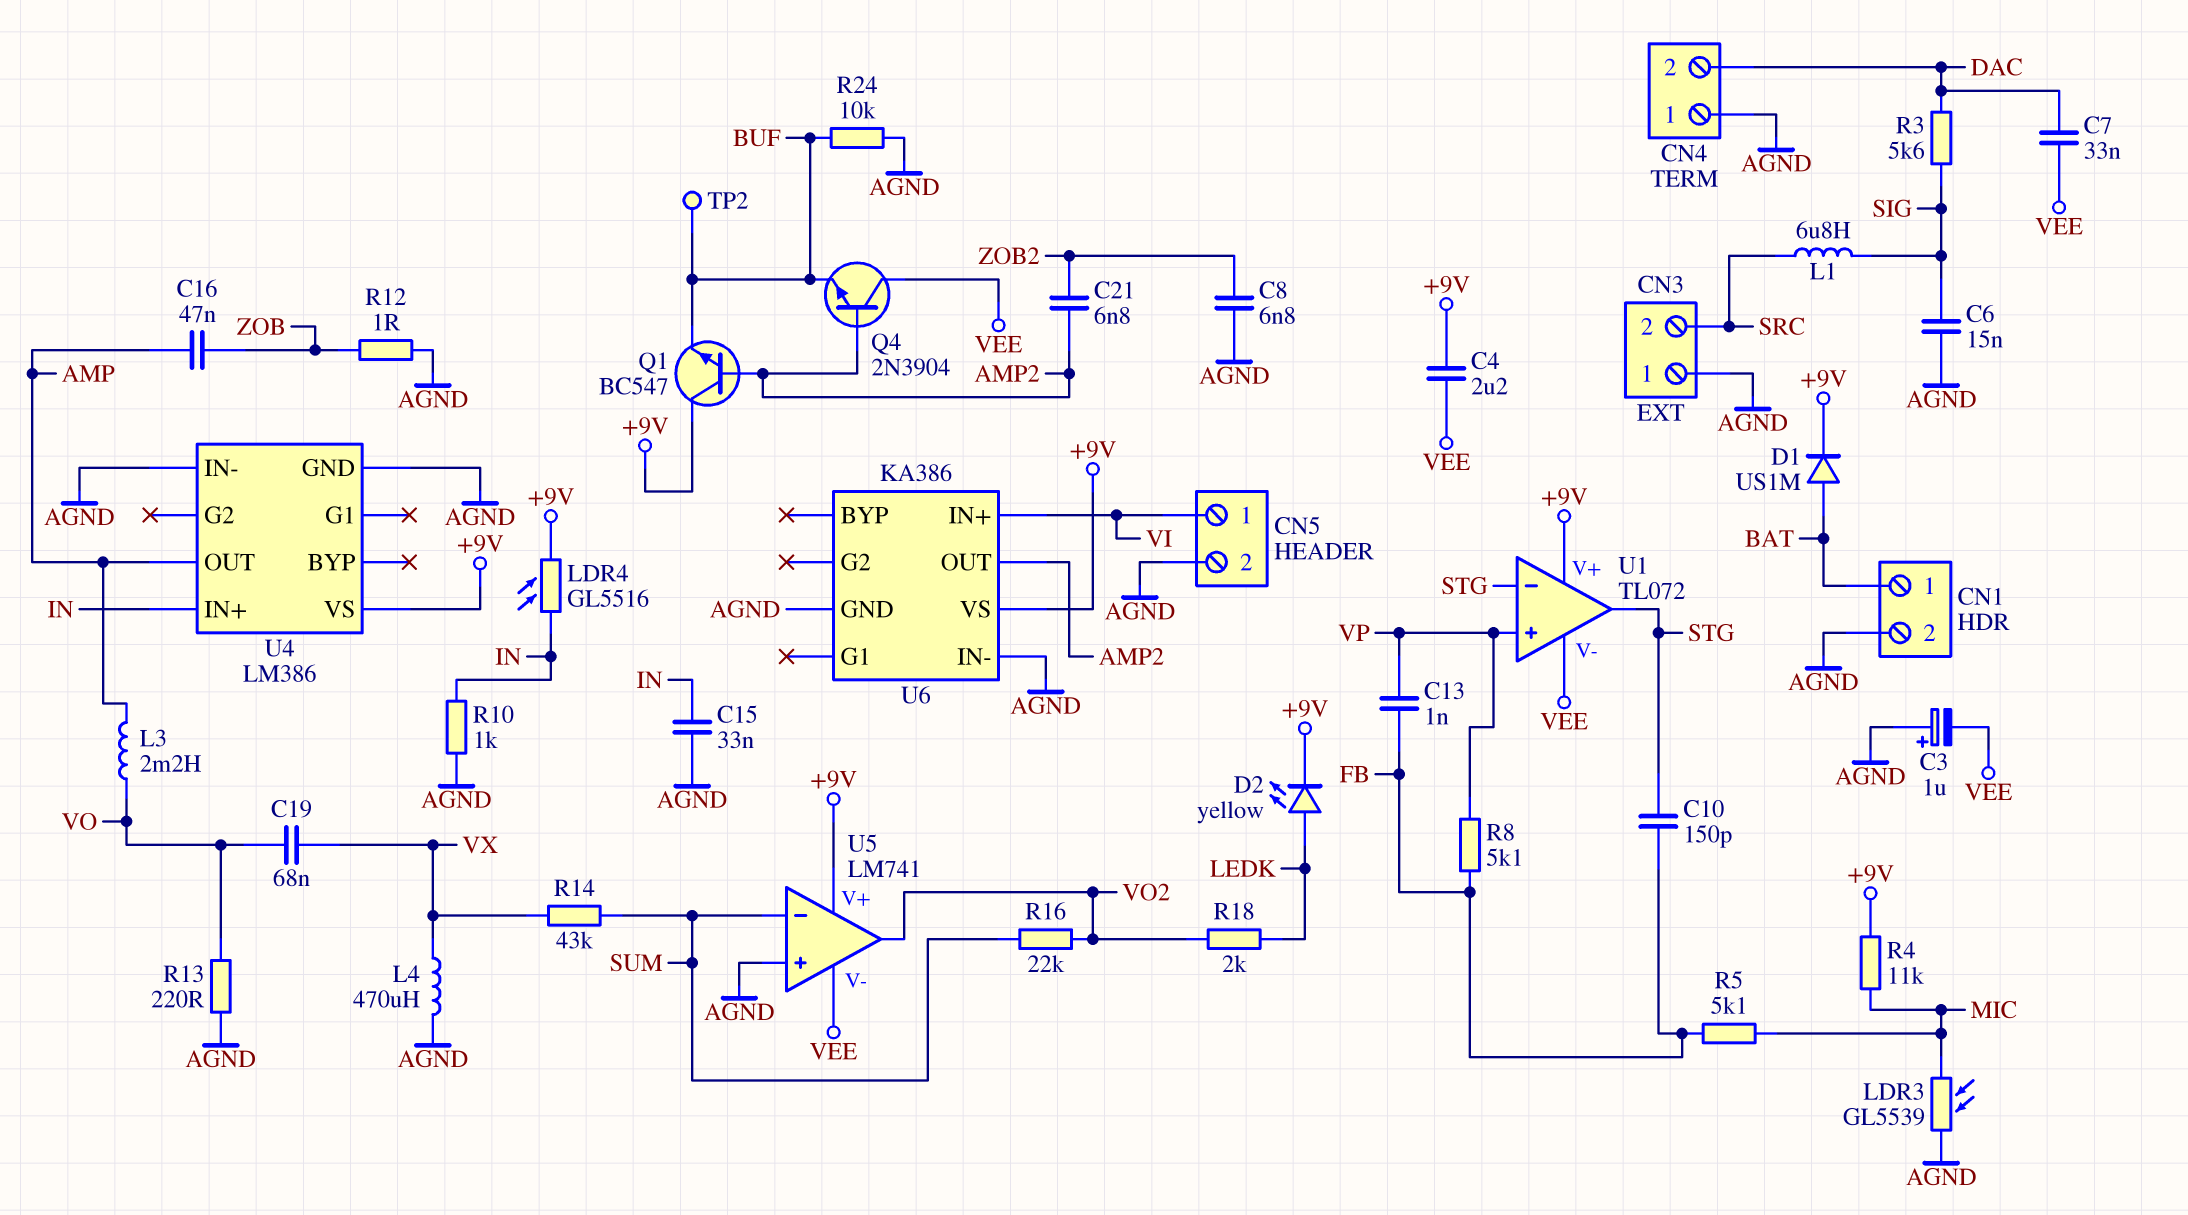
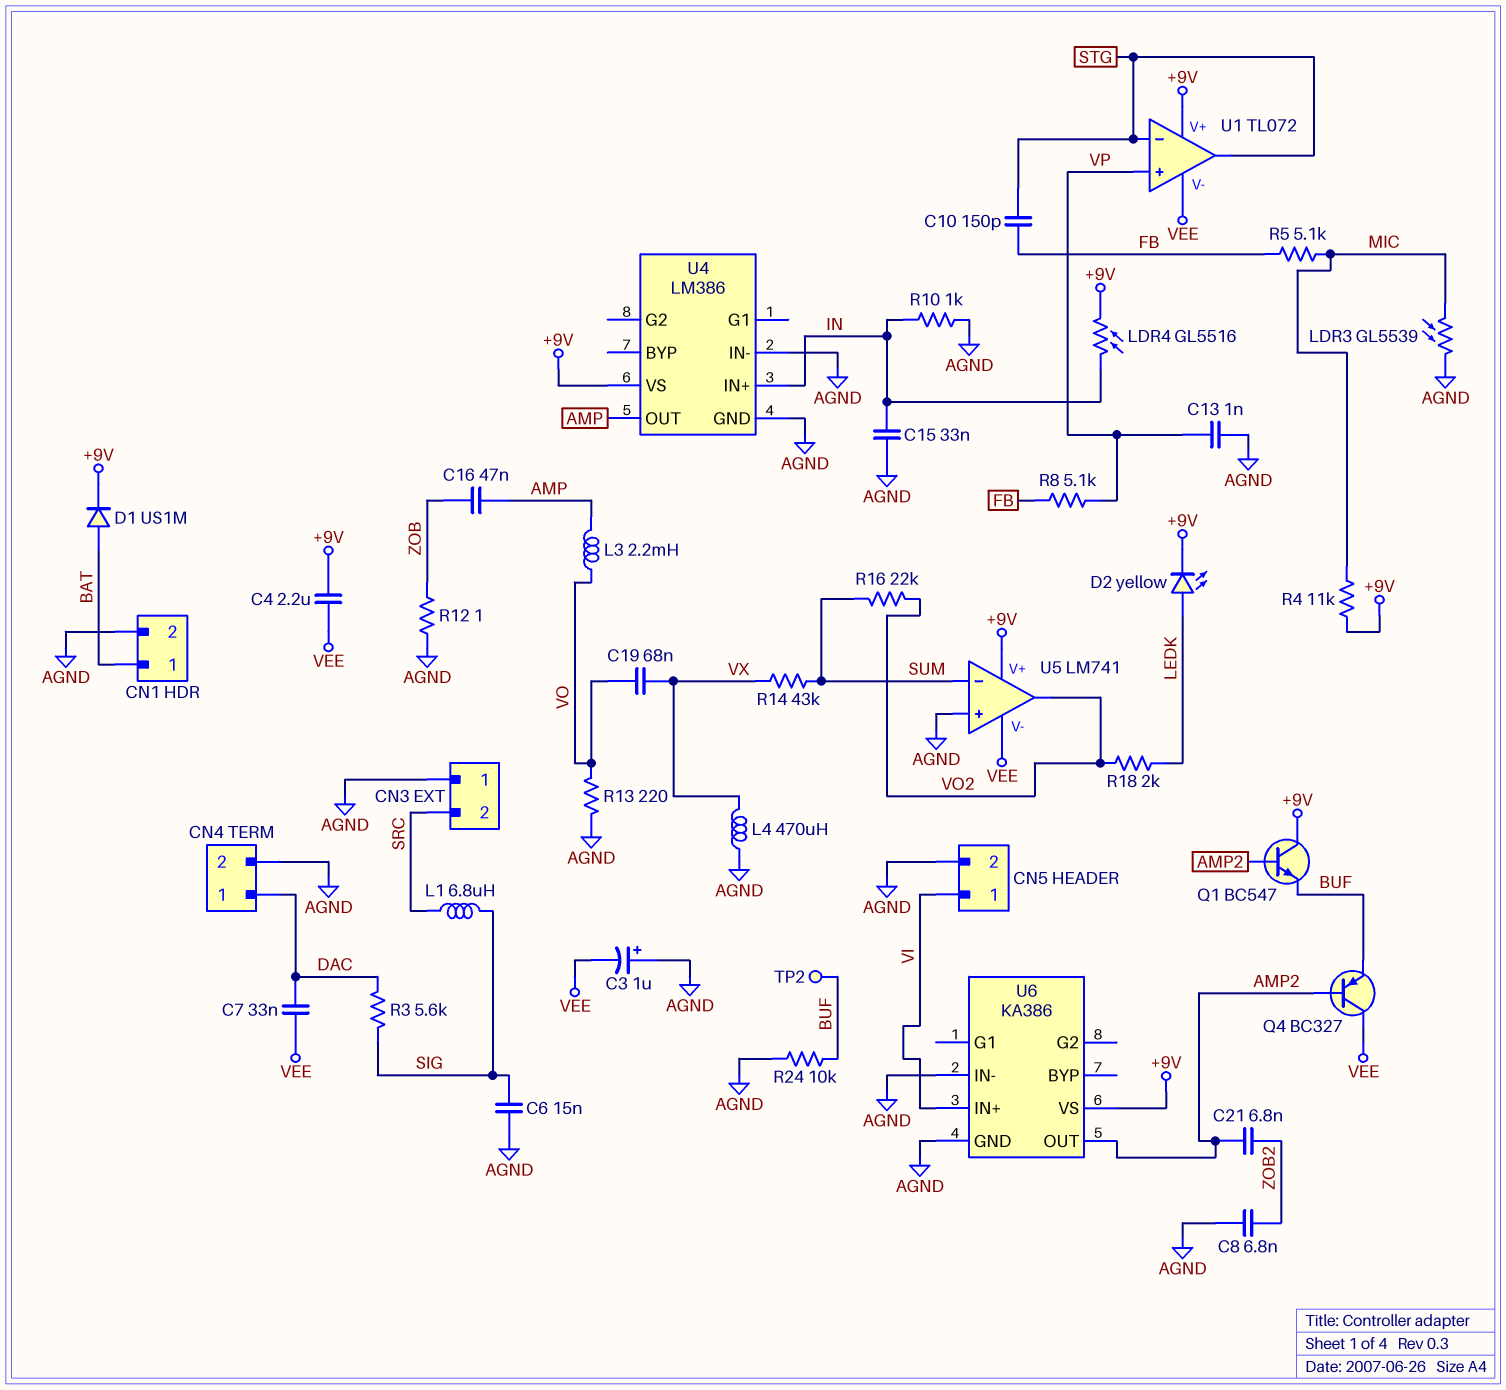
C13: 1nF (FB, VP) -> 1nF (AGND, VP)
CN4 pin 1: AGND -> DAC
CN4 pin 2: DAC -> AGND
Q4: NPN 2N3904 (B AMP2, C VEE, E BUF) -> PNP BC327 (B AMP2, C VEE, E BUF)

